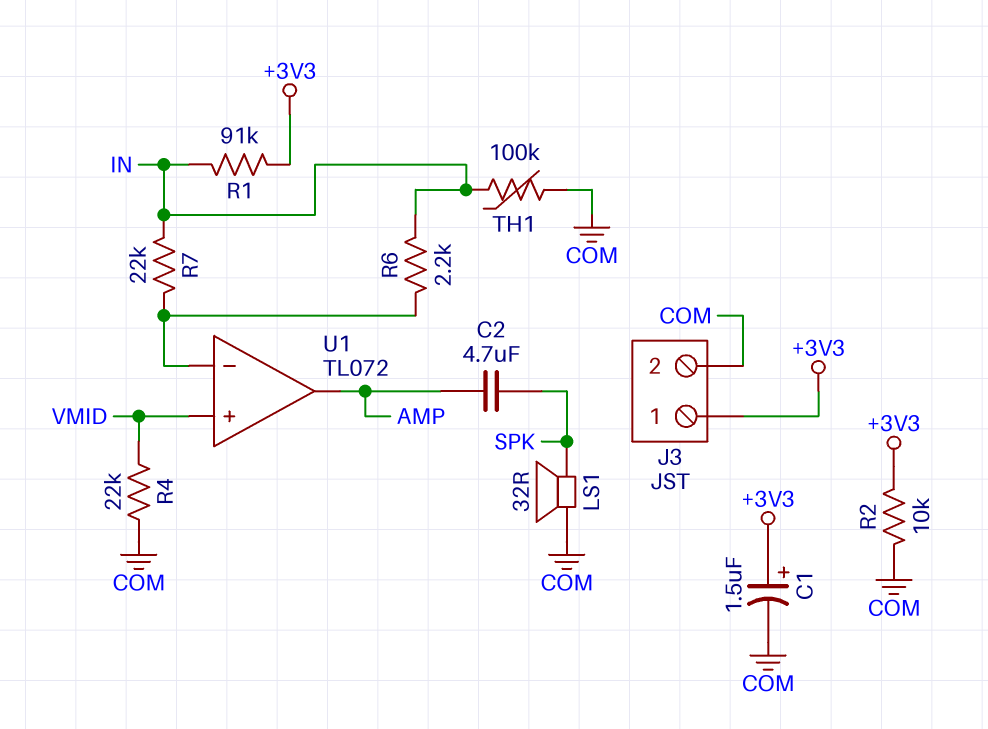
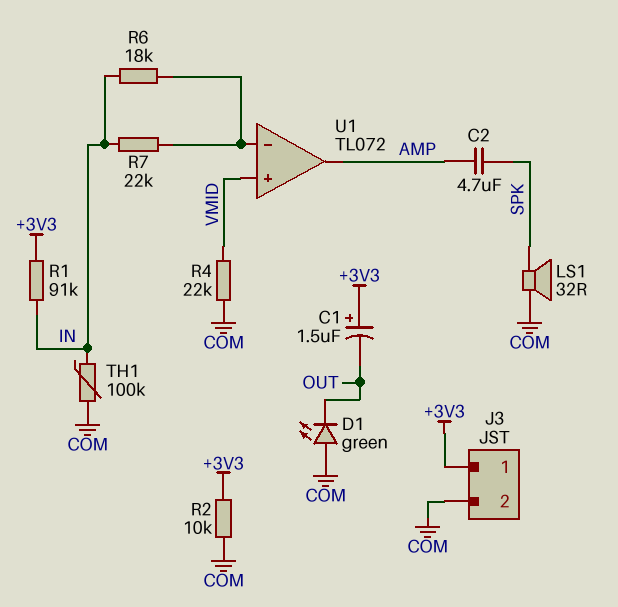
C1: 1.5uF (plus +3V3, minus COM) -> 1.5uF (plus +3V3, minus OUT)
D1: none -> LED green (A COM, K OUT)
R6: 2.2k (IN, U1/in-) -> 18k (IN, U1/in-)

